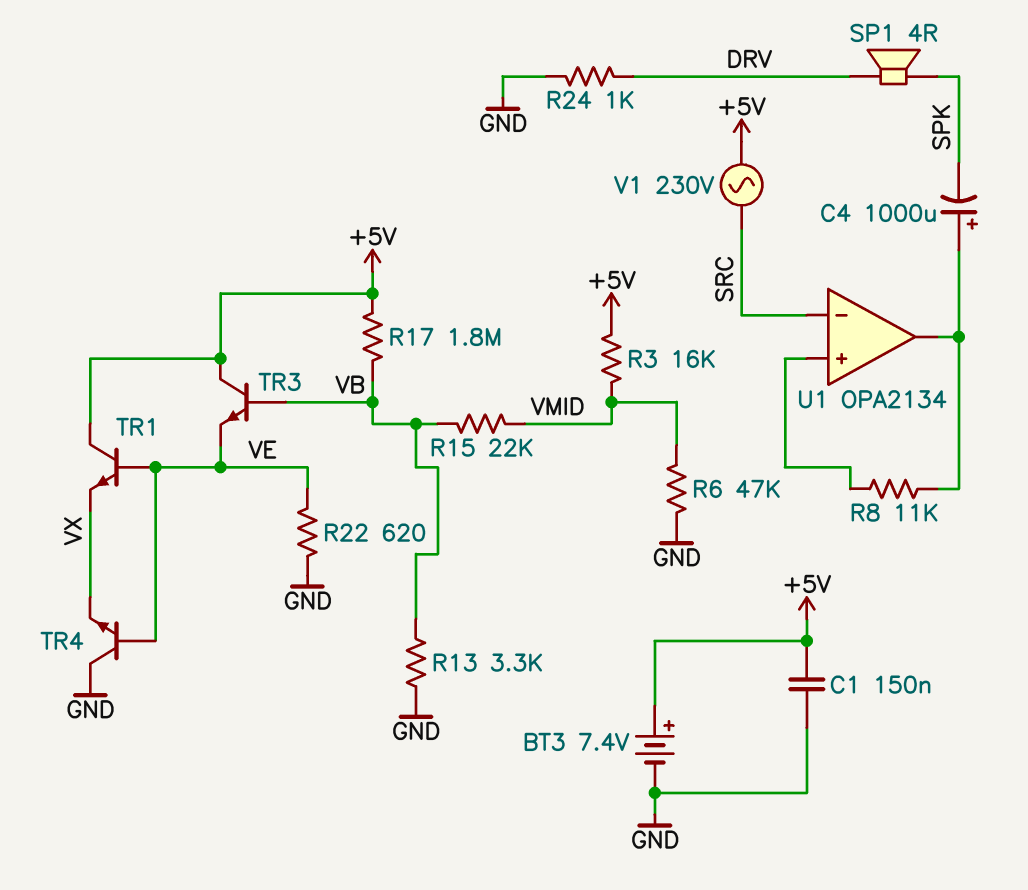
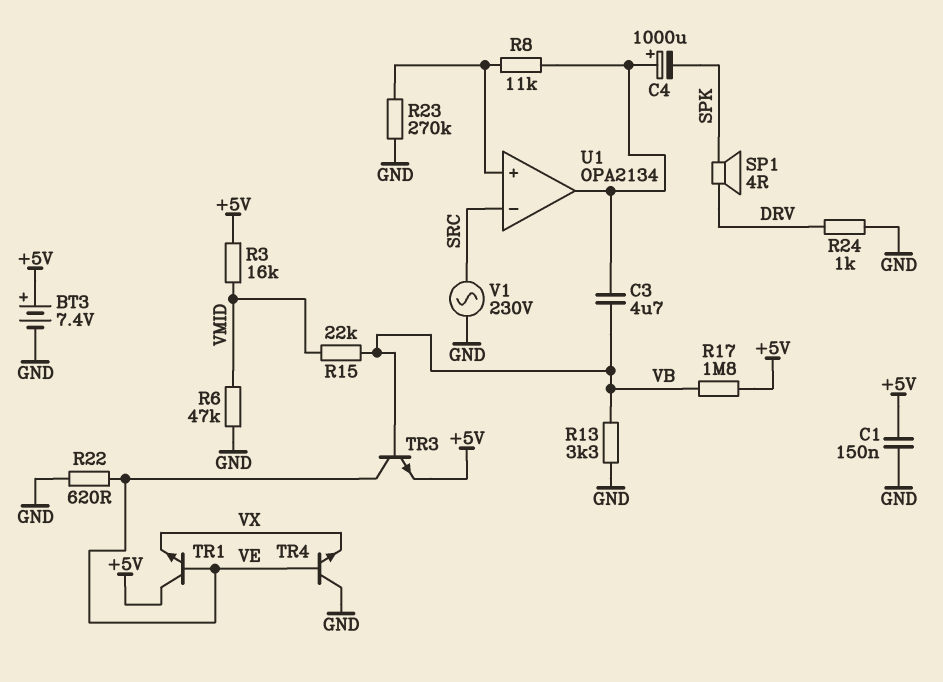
C3: none -> 4.7uF (U1/out, VB)
R23: none -> 270k (GND, U1/in+)
TR3: NPN (B VB, C +5V, E VE) -> NPN (B VB, C VE, E +5V)
V1: AC 230V (+5V, SRC) -> AC 230V (GND, SRC)

